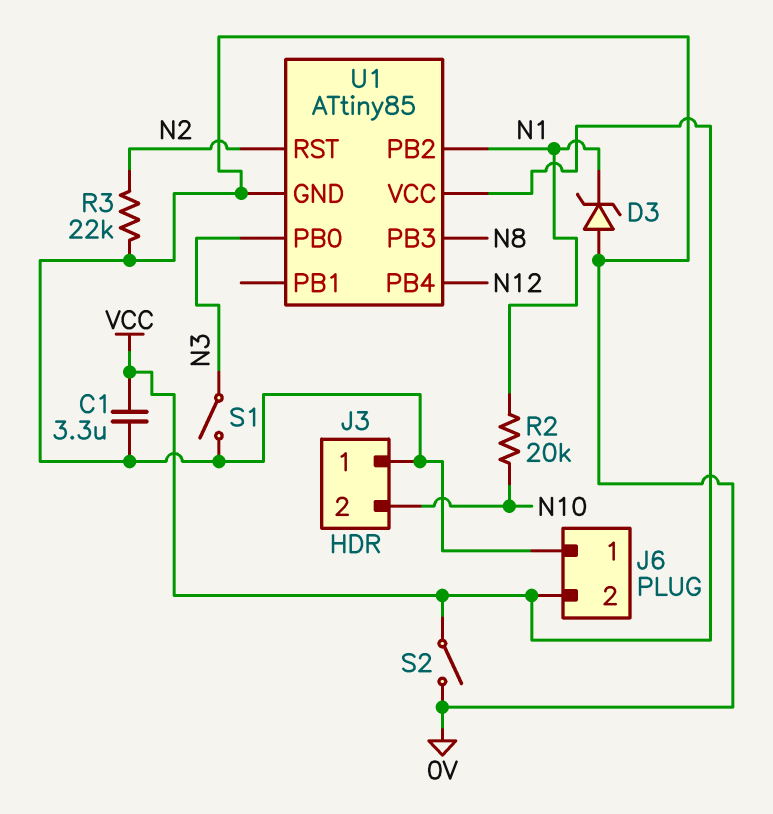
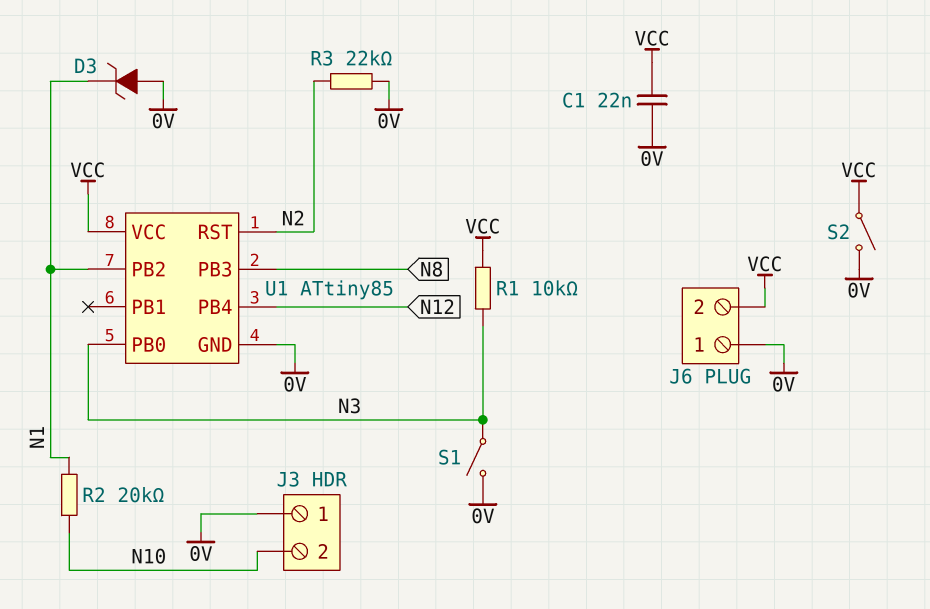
C1: 3.3uF (0V, VCC) -> 22nF (0V, VCC)
R1: none -> 10k (N3, VCC)

